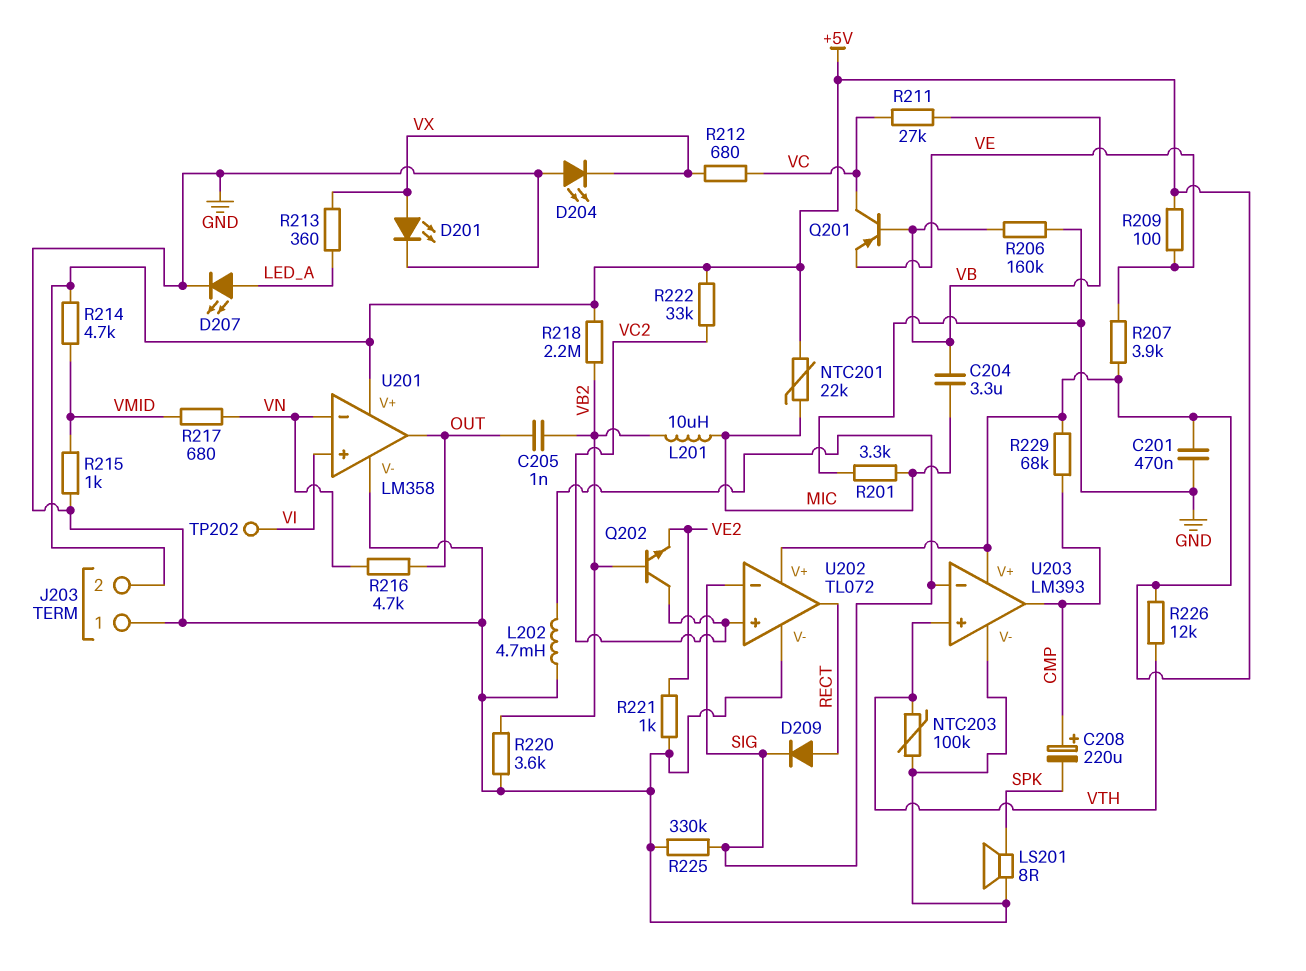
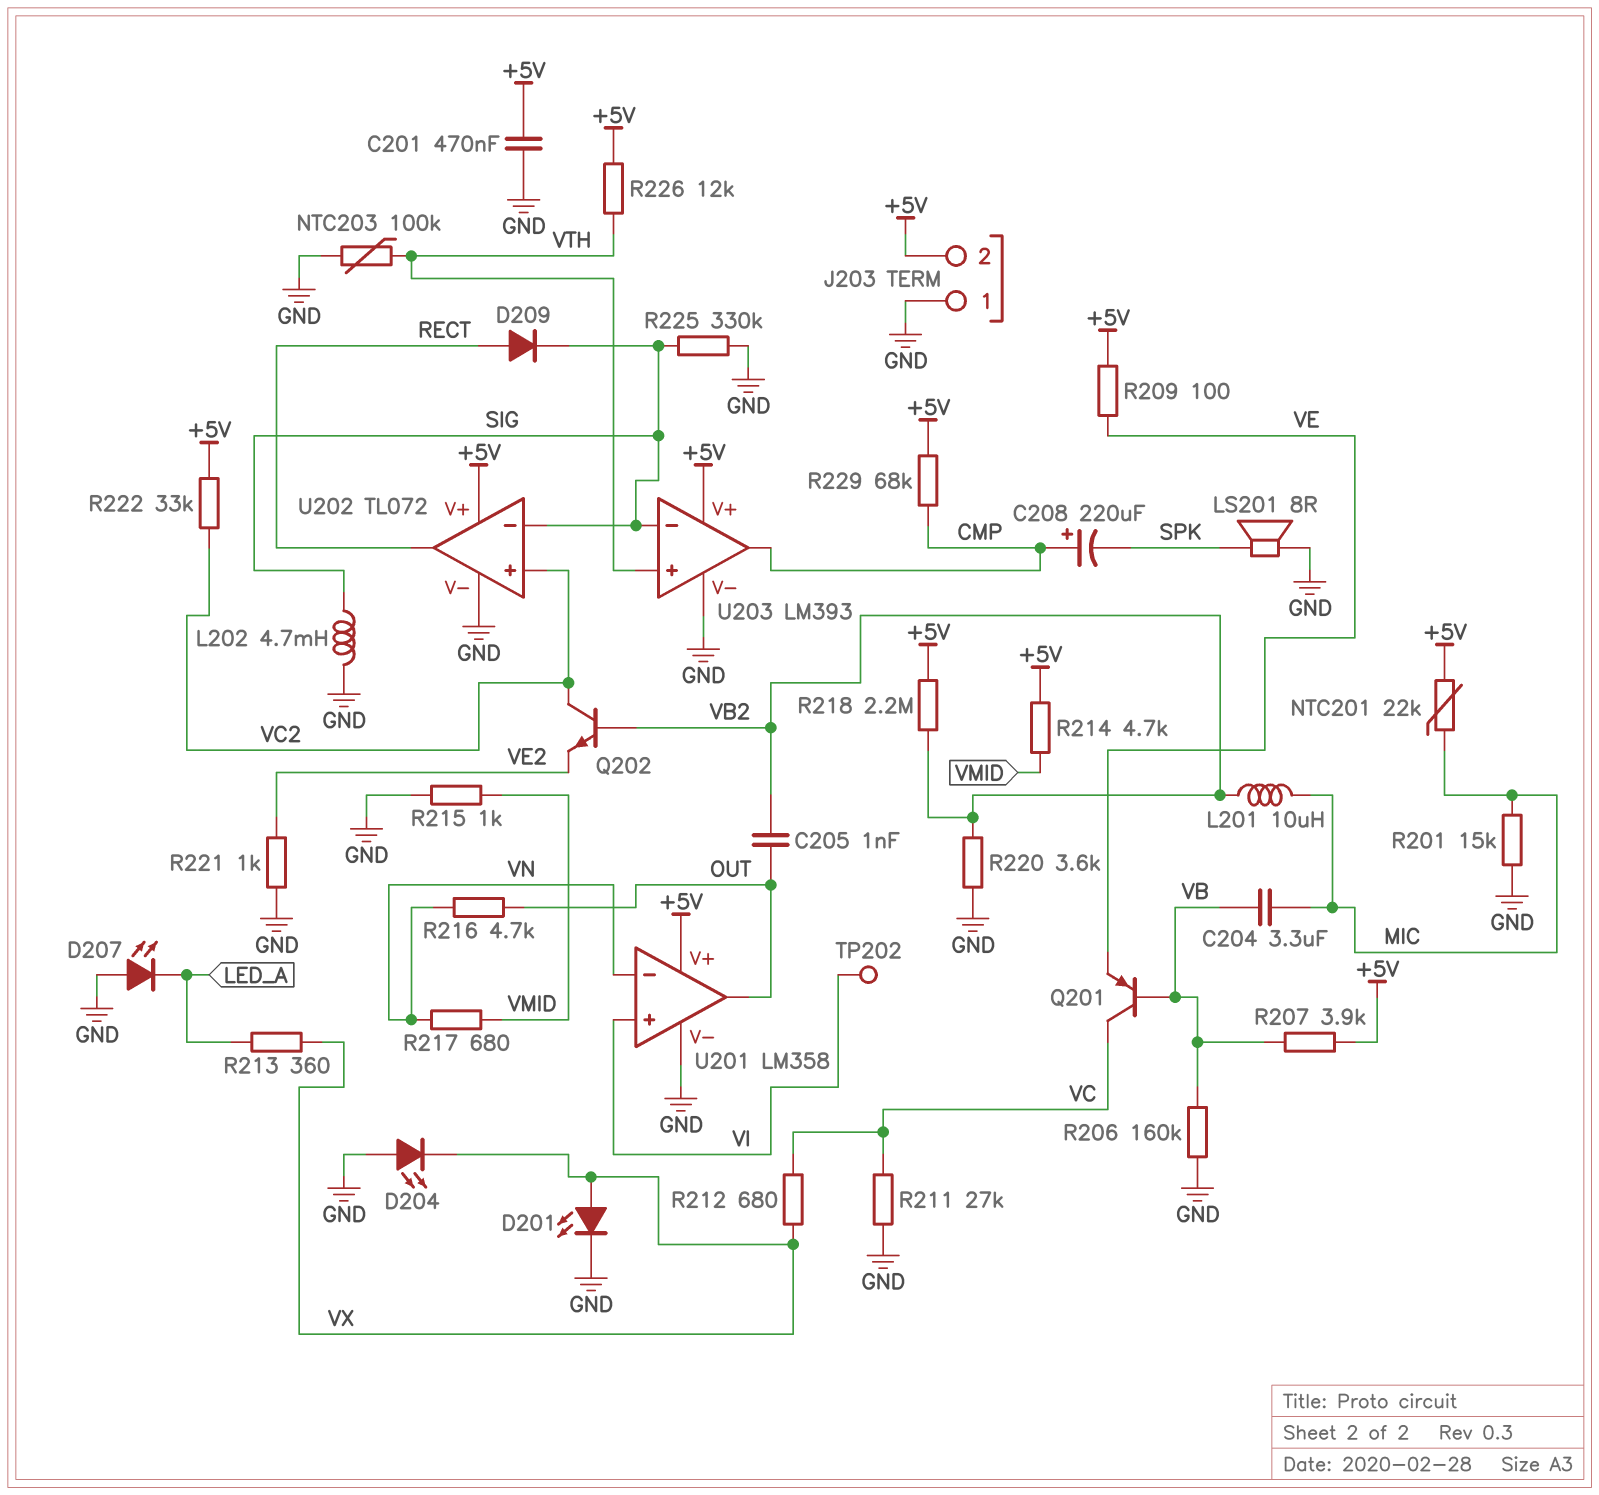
D207: LED (A LED_A, K GND) -> LED (A GND, K LED_A)
R201: 3.3k (GND, MIC) -> 15k (GND, MIC)
R207: 3.9k (+5V, VE) -> 3.9k (+5V, VB)
R211: 27k (VB, VC) -> 27k (GND, VC)

